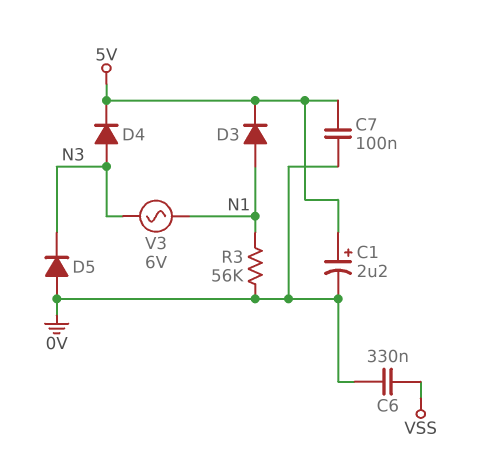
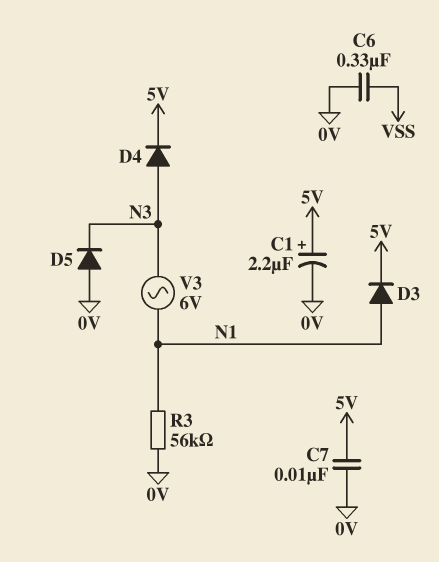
C7: 100nF (0V, 5V) -> 10nF (0V, 5V)

